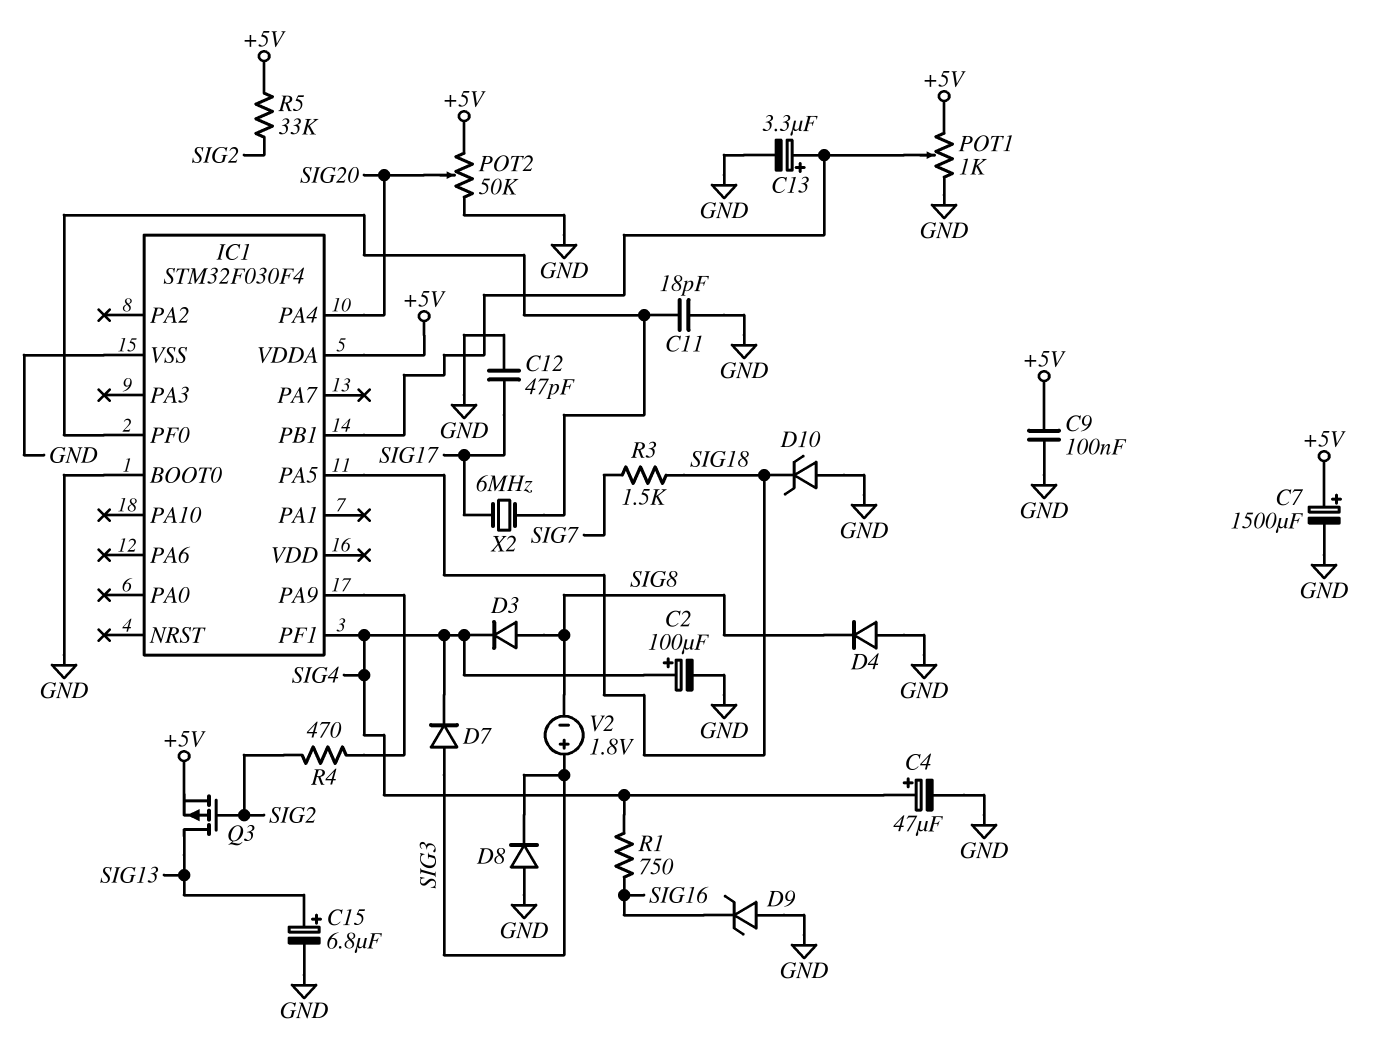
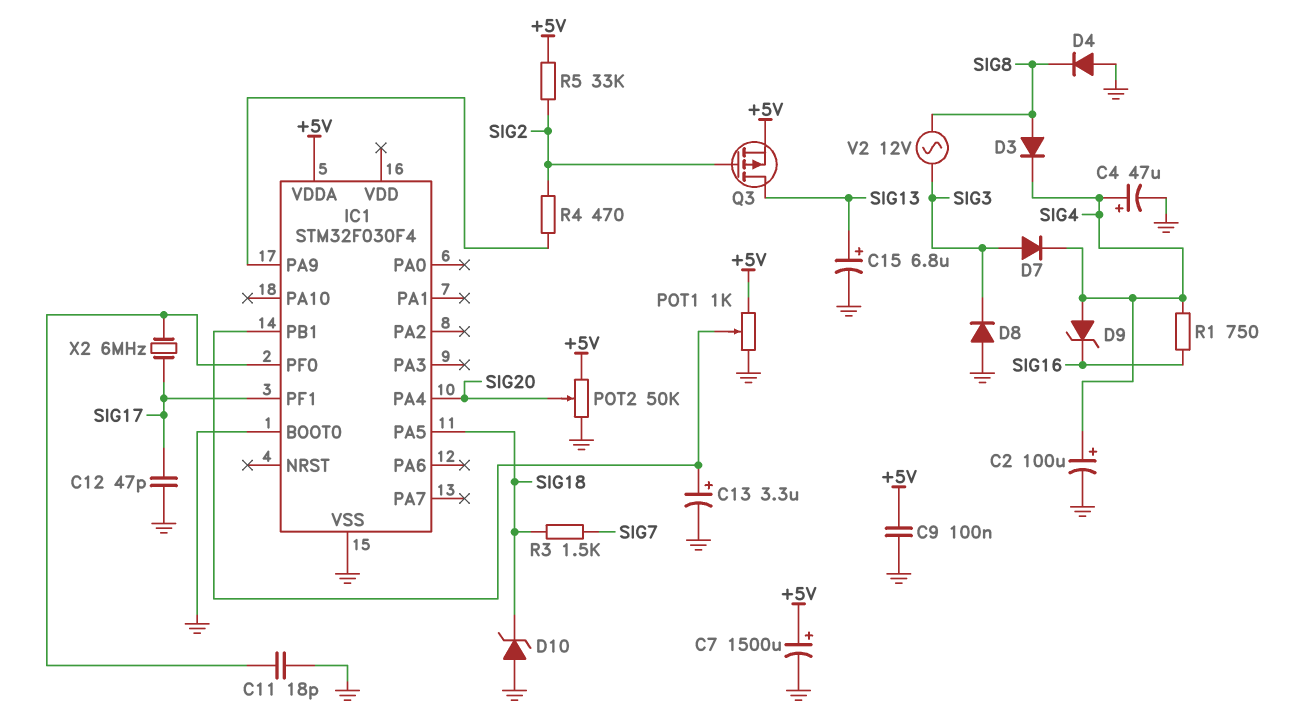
D9: zener (A GND, K SIG16) -> zener (A SIG4, K SIG16)
IC1 pin PF1: SIG4 -> SIG17
V2: 1.8V (plus SIG3, minus SIG8) -> AC 12V (SIG3, SIG8)

